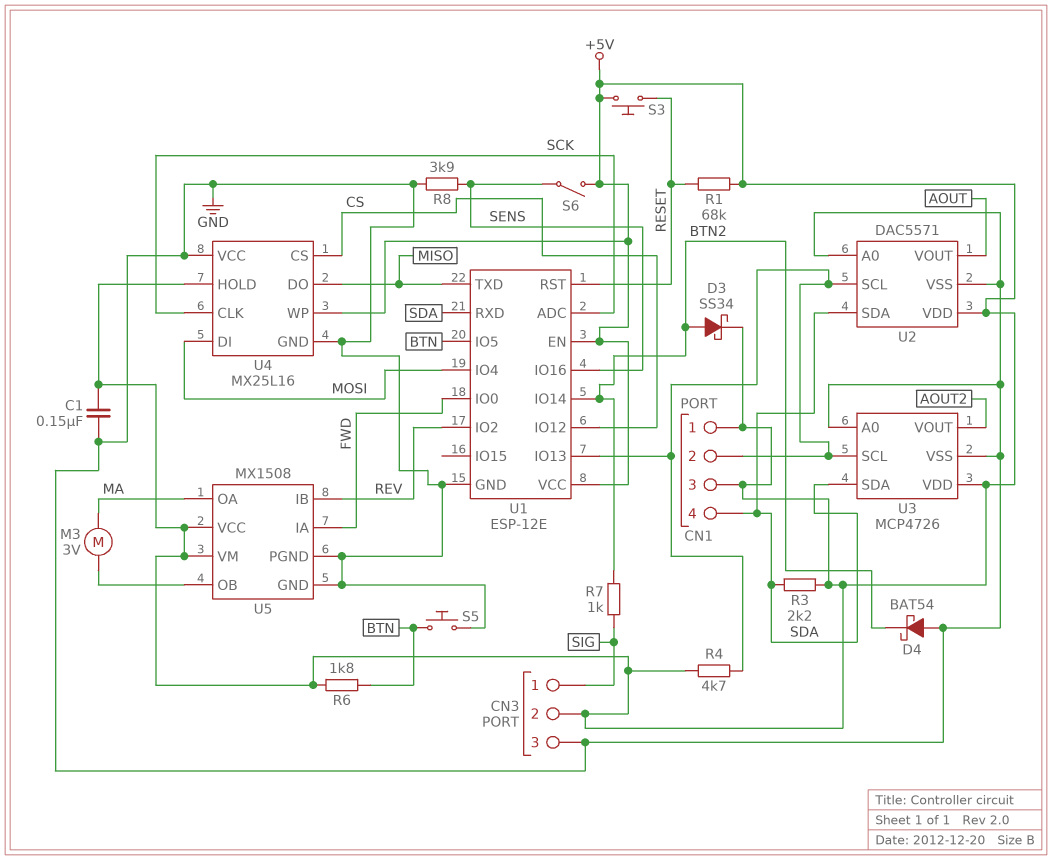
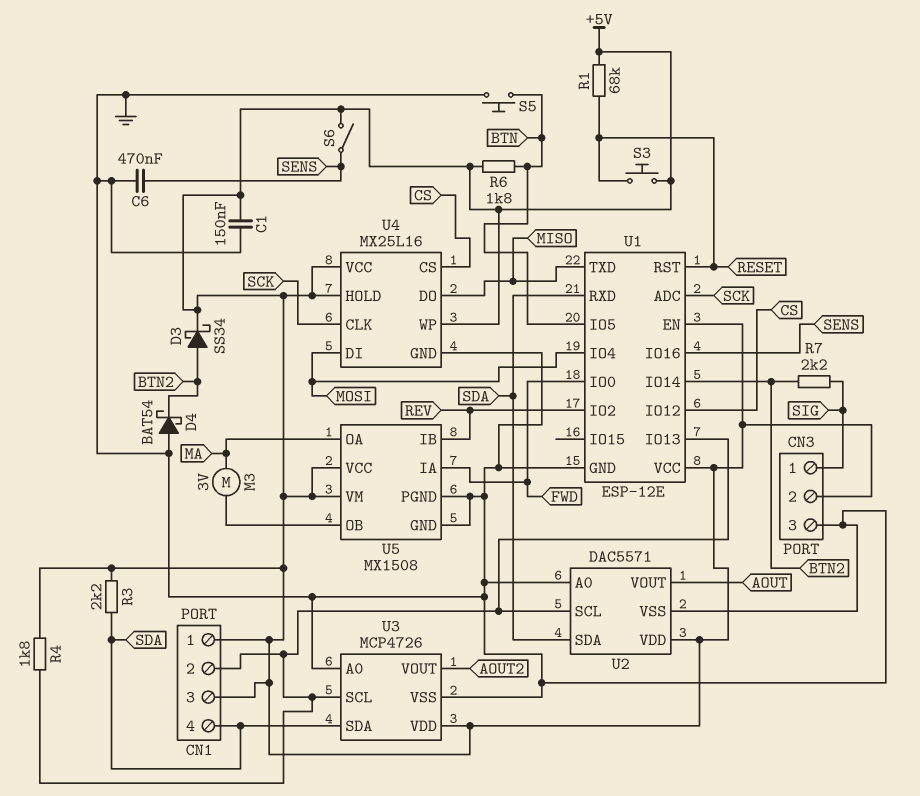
C6: none -> 470nF (GND, SENS)
R4: 4.7k (+5V, CN1/2) -> 1.8k (+5V, CN1/2)
R7: 1k (BTN2, SIG) -> 2.2k (BTN2, SIG)
R8: 3.9k (GND, SENS) -> none
U4 pin VCC: GND -> +5V

